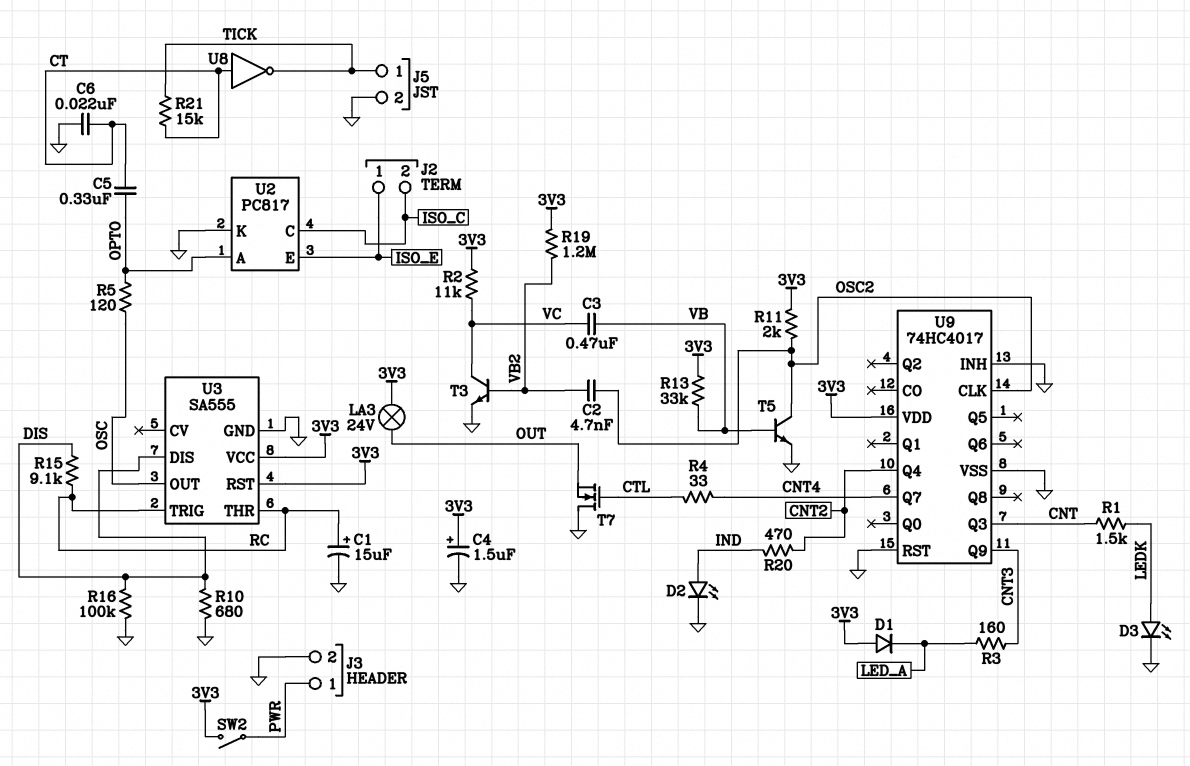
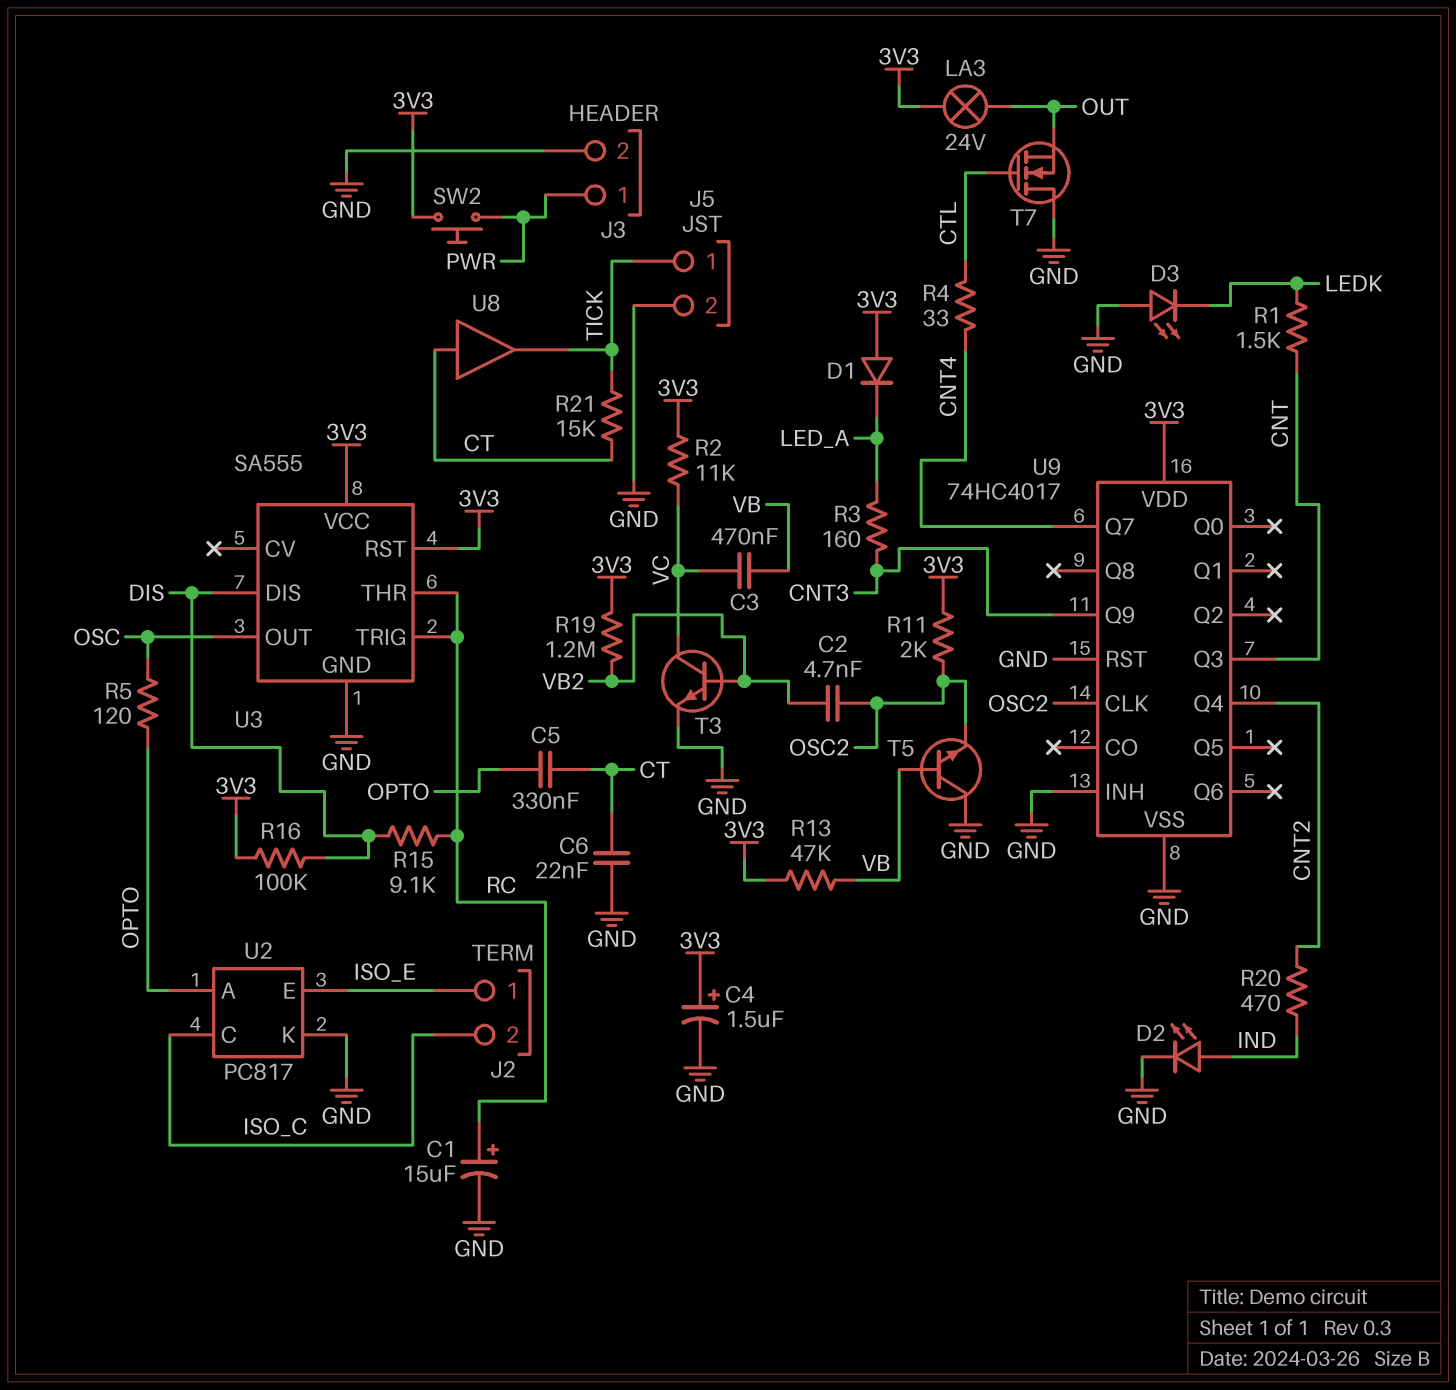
D3: LED (A LEDK, K GND) -> LED (A GND, K LEDK)
R10: 680 (DIS, GND) -> none
R13: 33k (3V3, VB) -> 47k (3V3, VB)
R16: 100k (DIS, GND) -> 100k (3V3, DIS)
SW2: switch (3V3, PWR) -> button (3V3, PWR)
T5: NPN (B VB, C OSC2, E GND) -> NPN (B VB, C GND, E OSC2)
U8: NOT (in CT, out TICK) -> buffer (in CT, out TICK)

